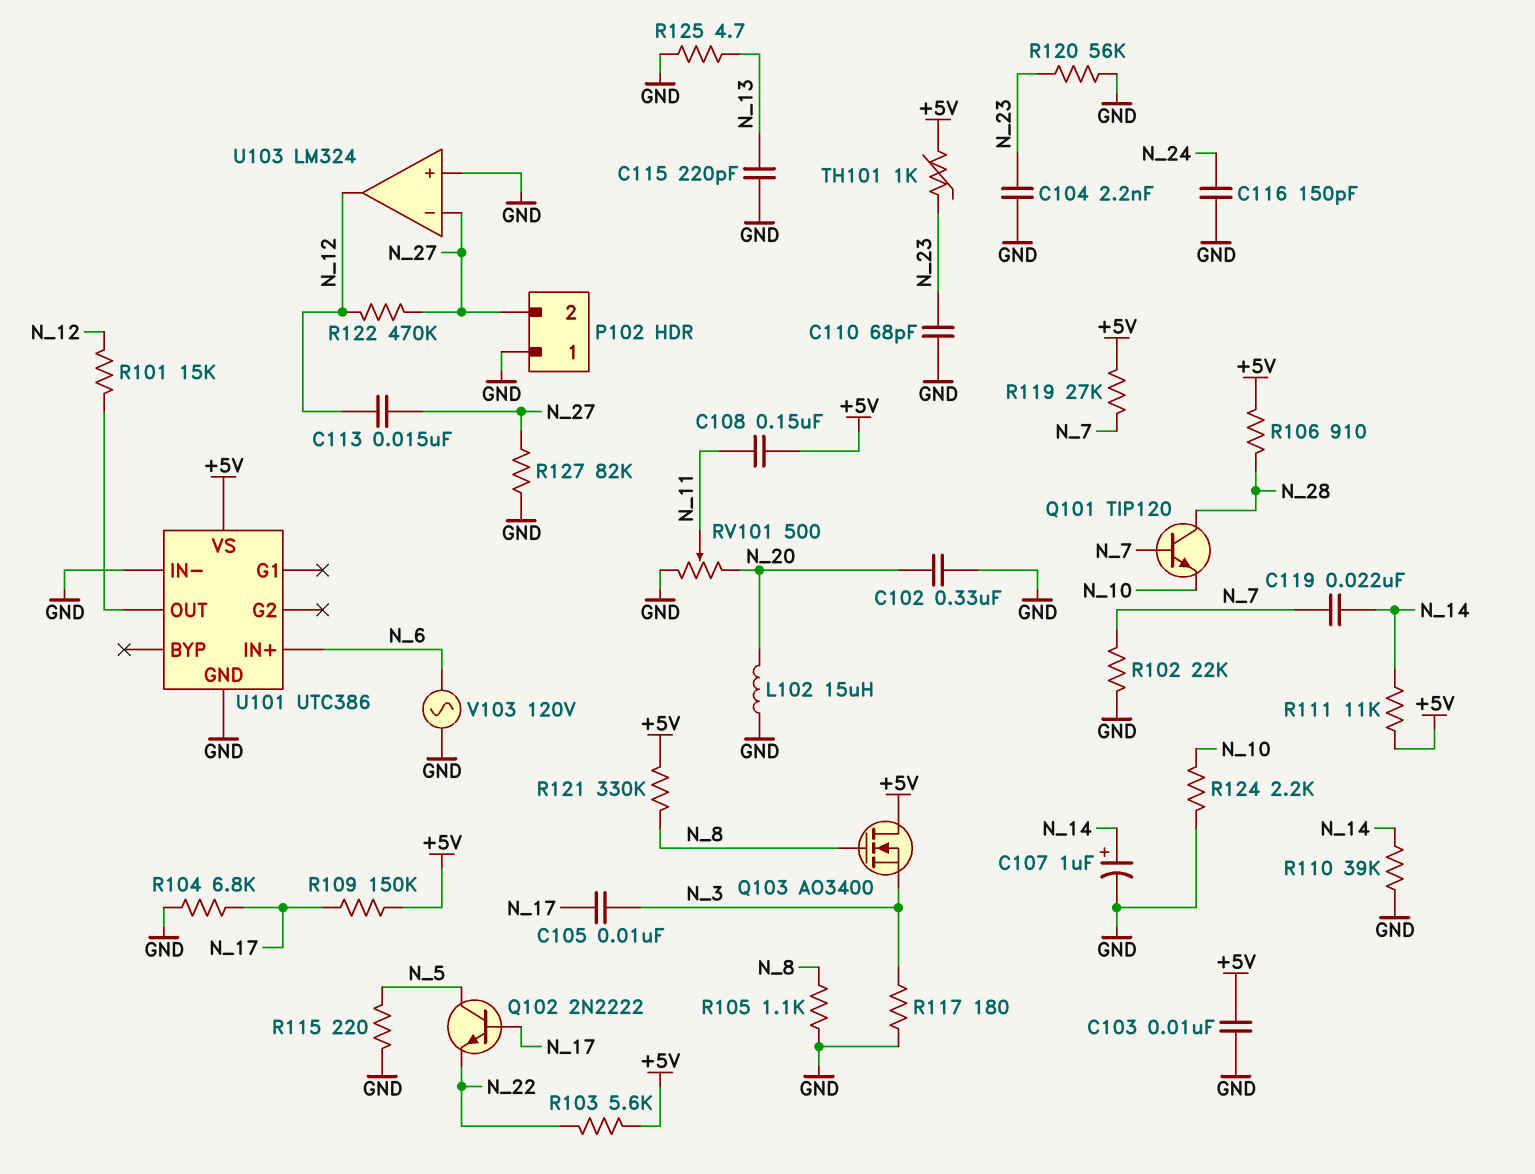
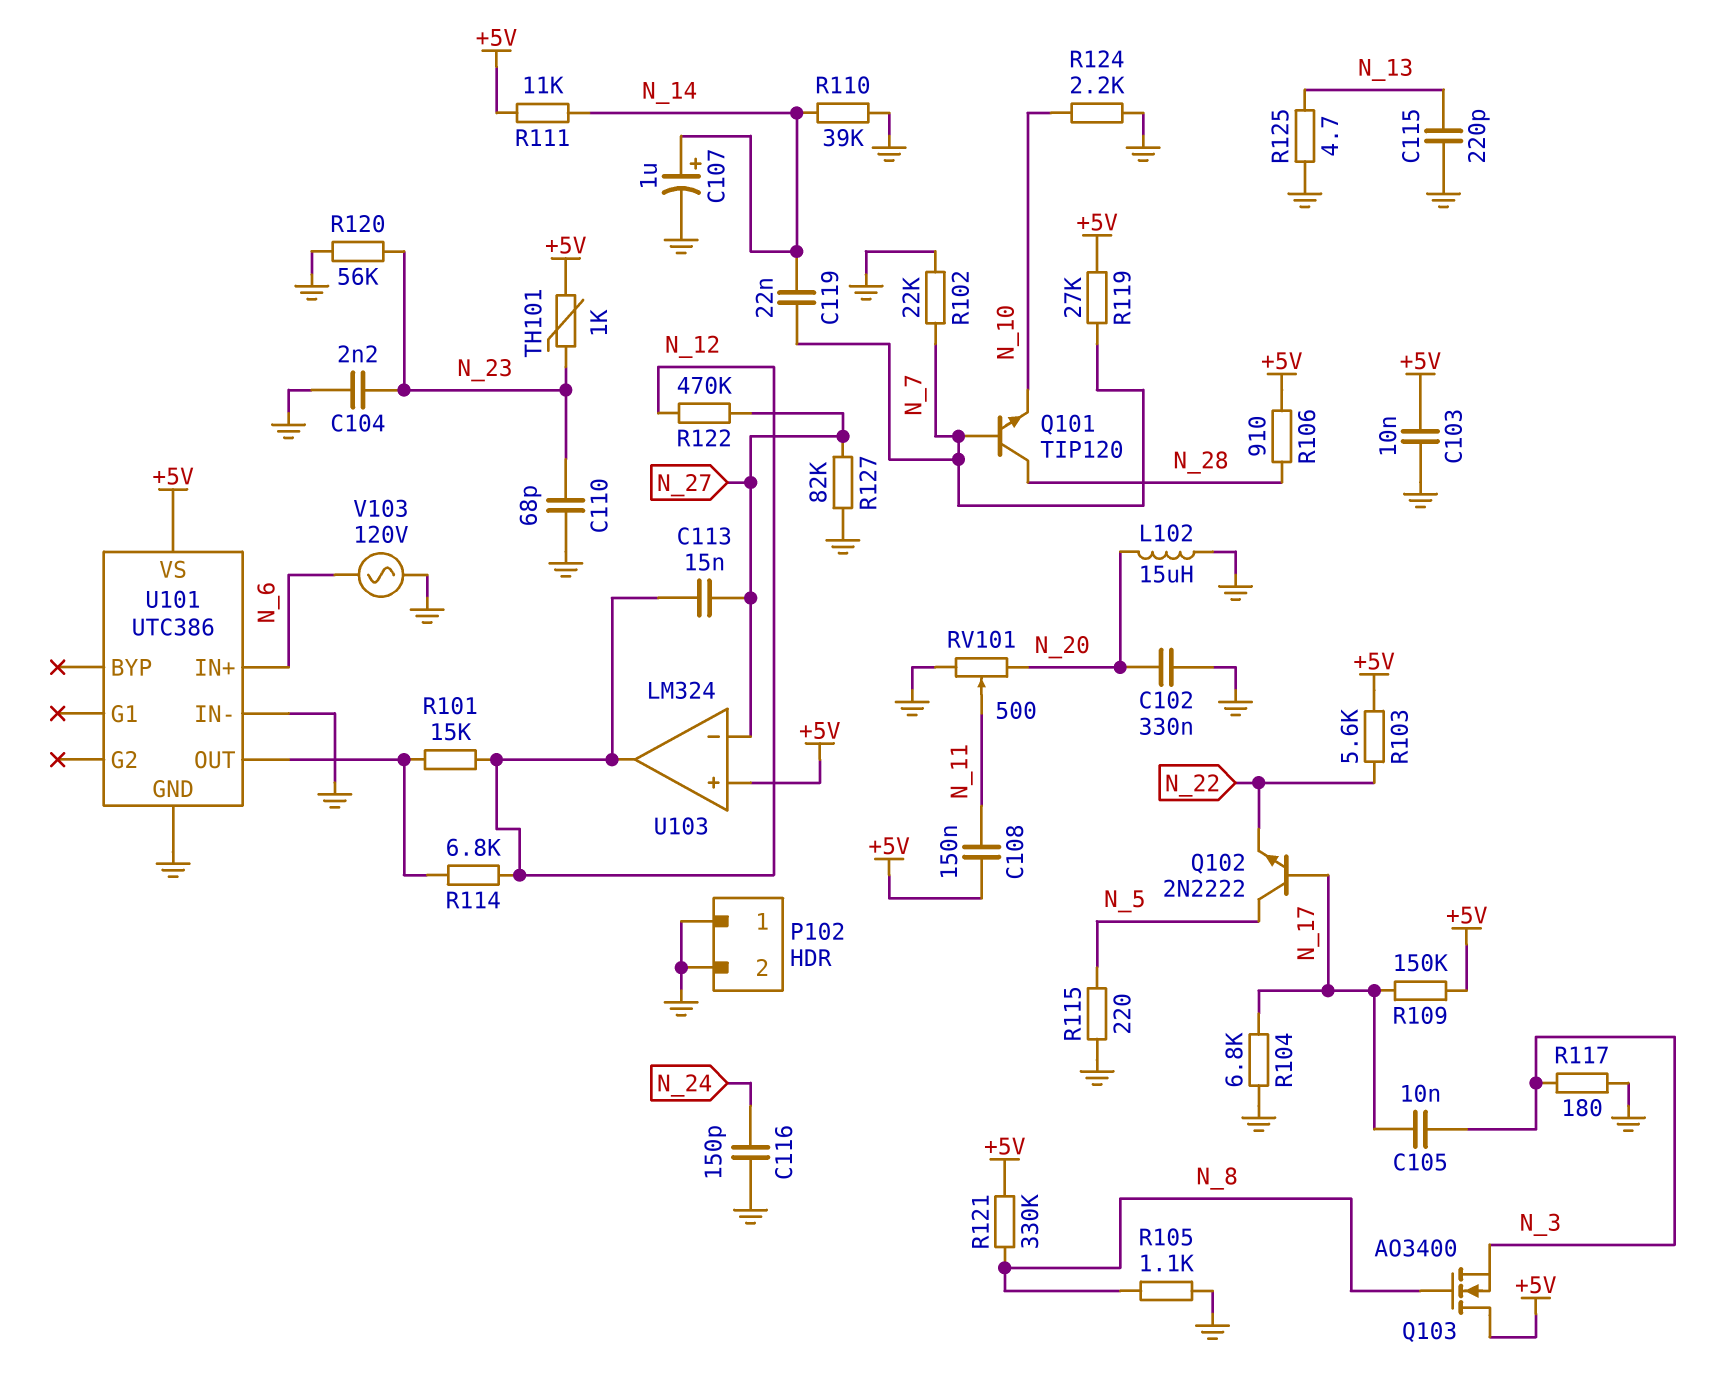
P102 pin 2: N_27 -> GND
R114: none -> 6.8k (N_12, U101/OUT)
U103 pin in+: GND -> +5V

